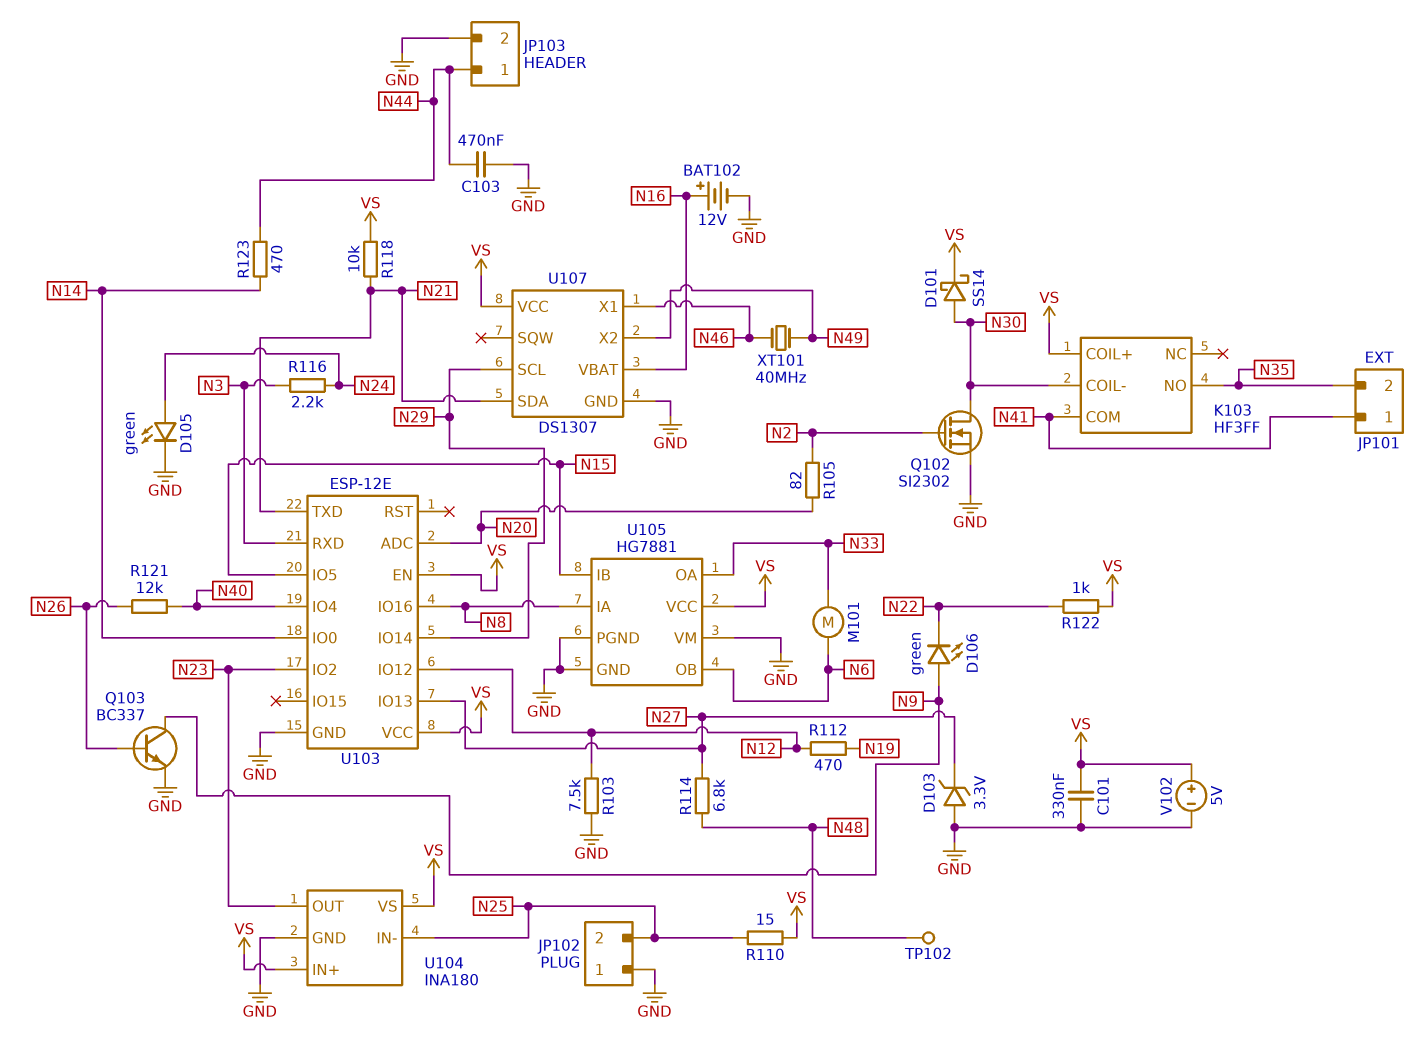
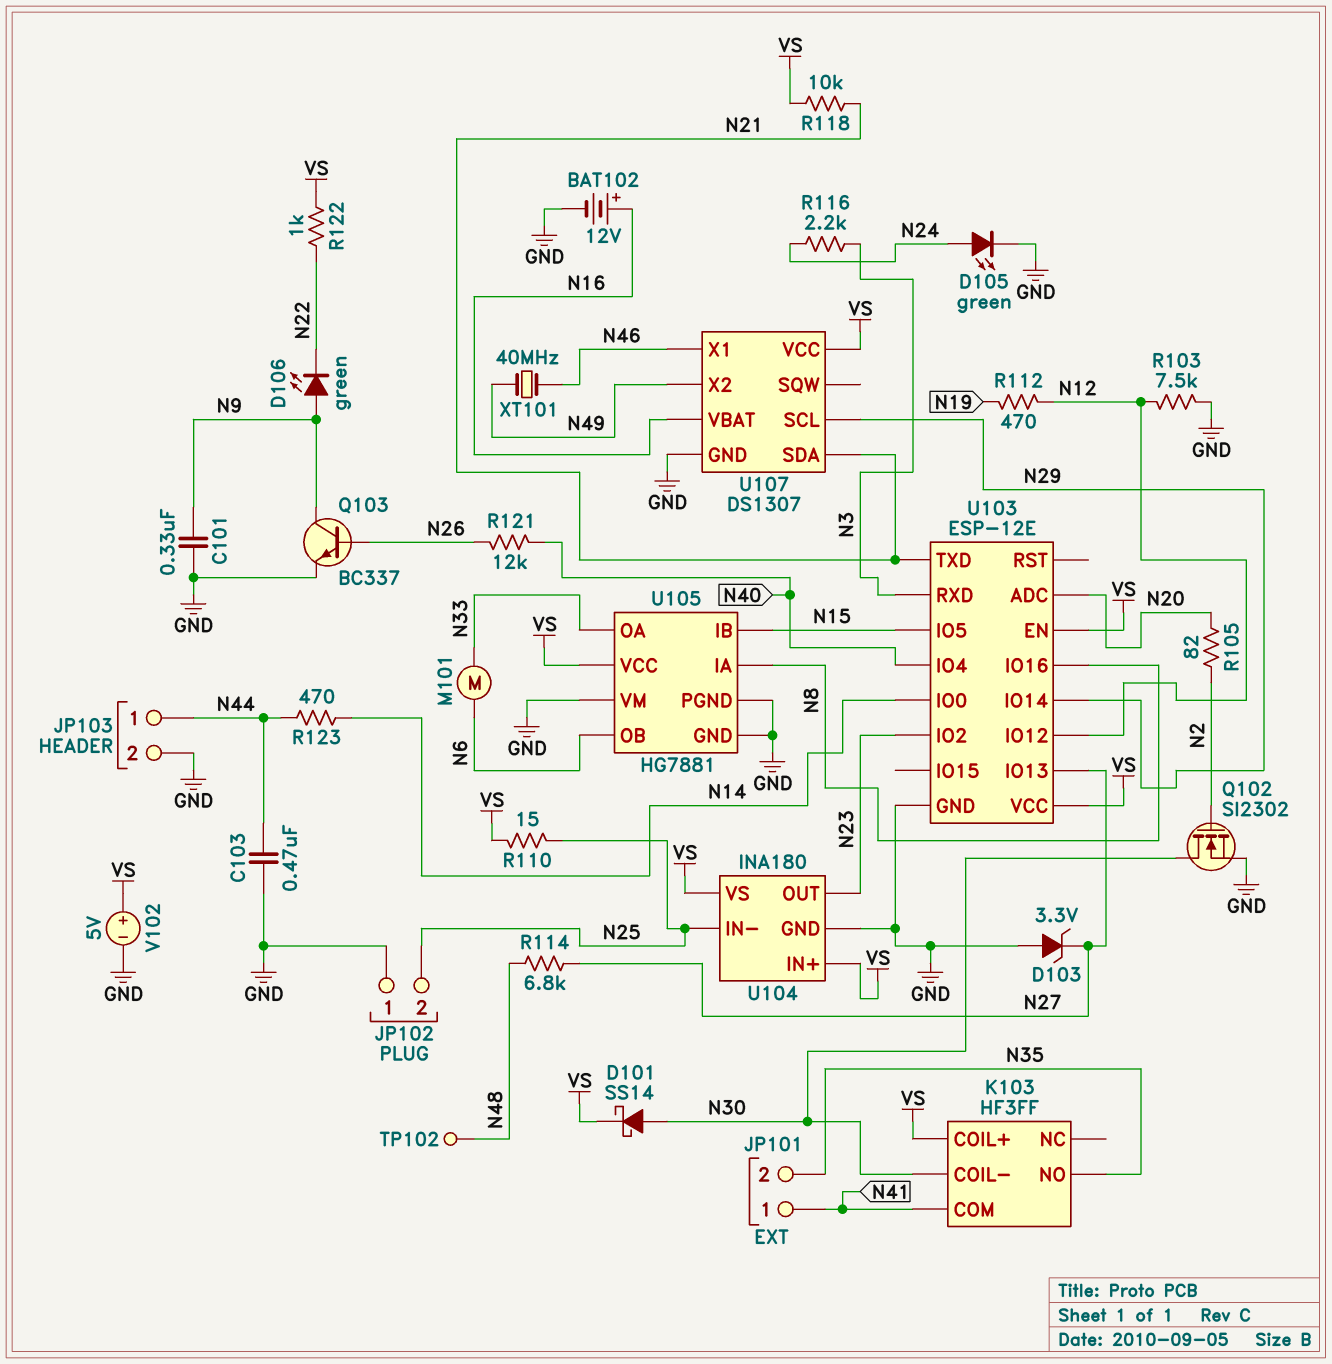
C101: 330nF (GND, VS) -> 330nF (GND, N9)

